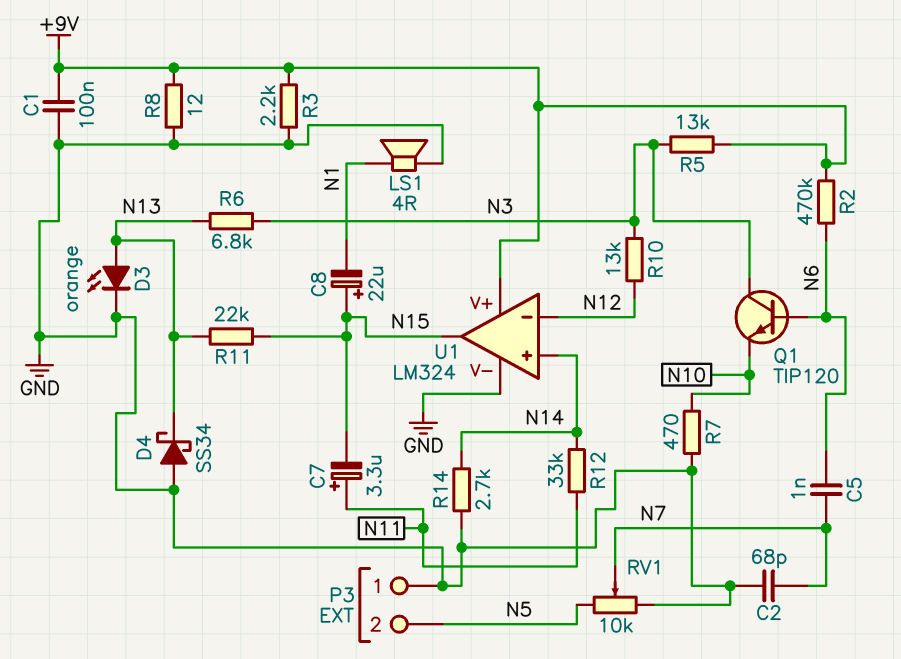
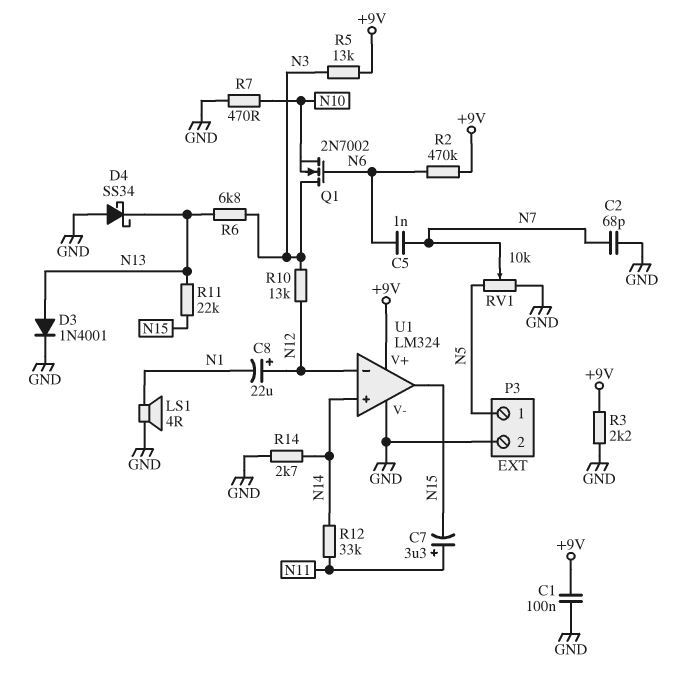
C8: 22uF (plus N15, minus N1) -> 22uF (plus N12, minus N1)
D3: LED orange (A N13, K GND) -> diode 1N4001 (A N13, K GND)
P3 pin 1: GND -> N5
P3 pin 2: N5 -> GND
Q1: NPN TIP120 (B N6, C N3, E N10) -> NMOS 2N7002 (G N6, D N3, S N10)
R8: 12 (+9V, GND) -> none

